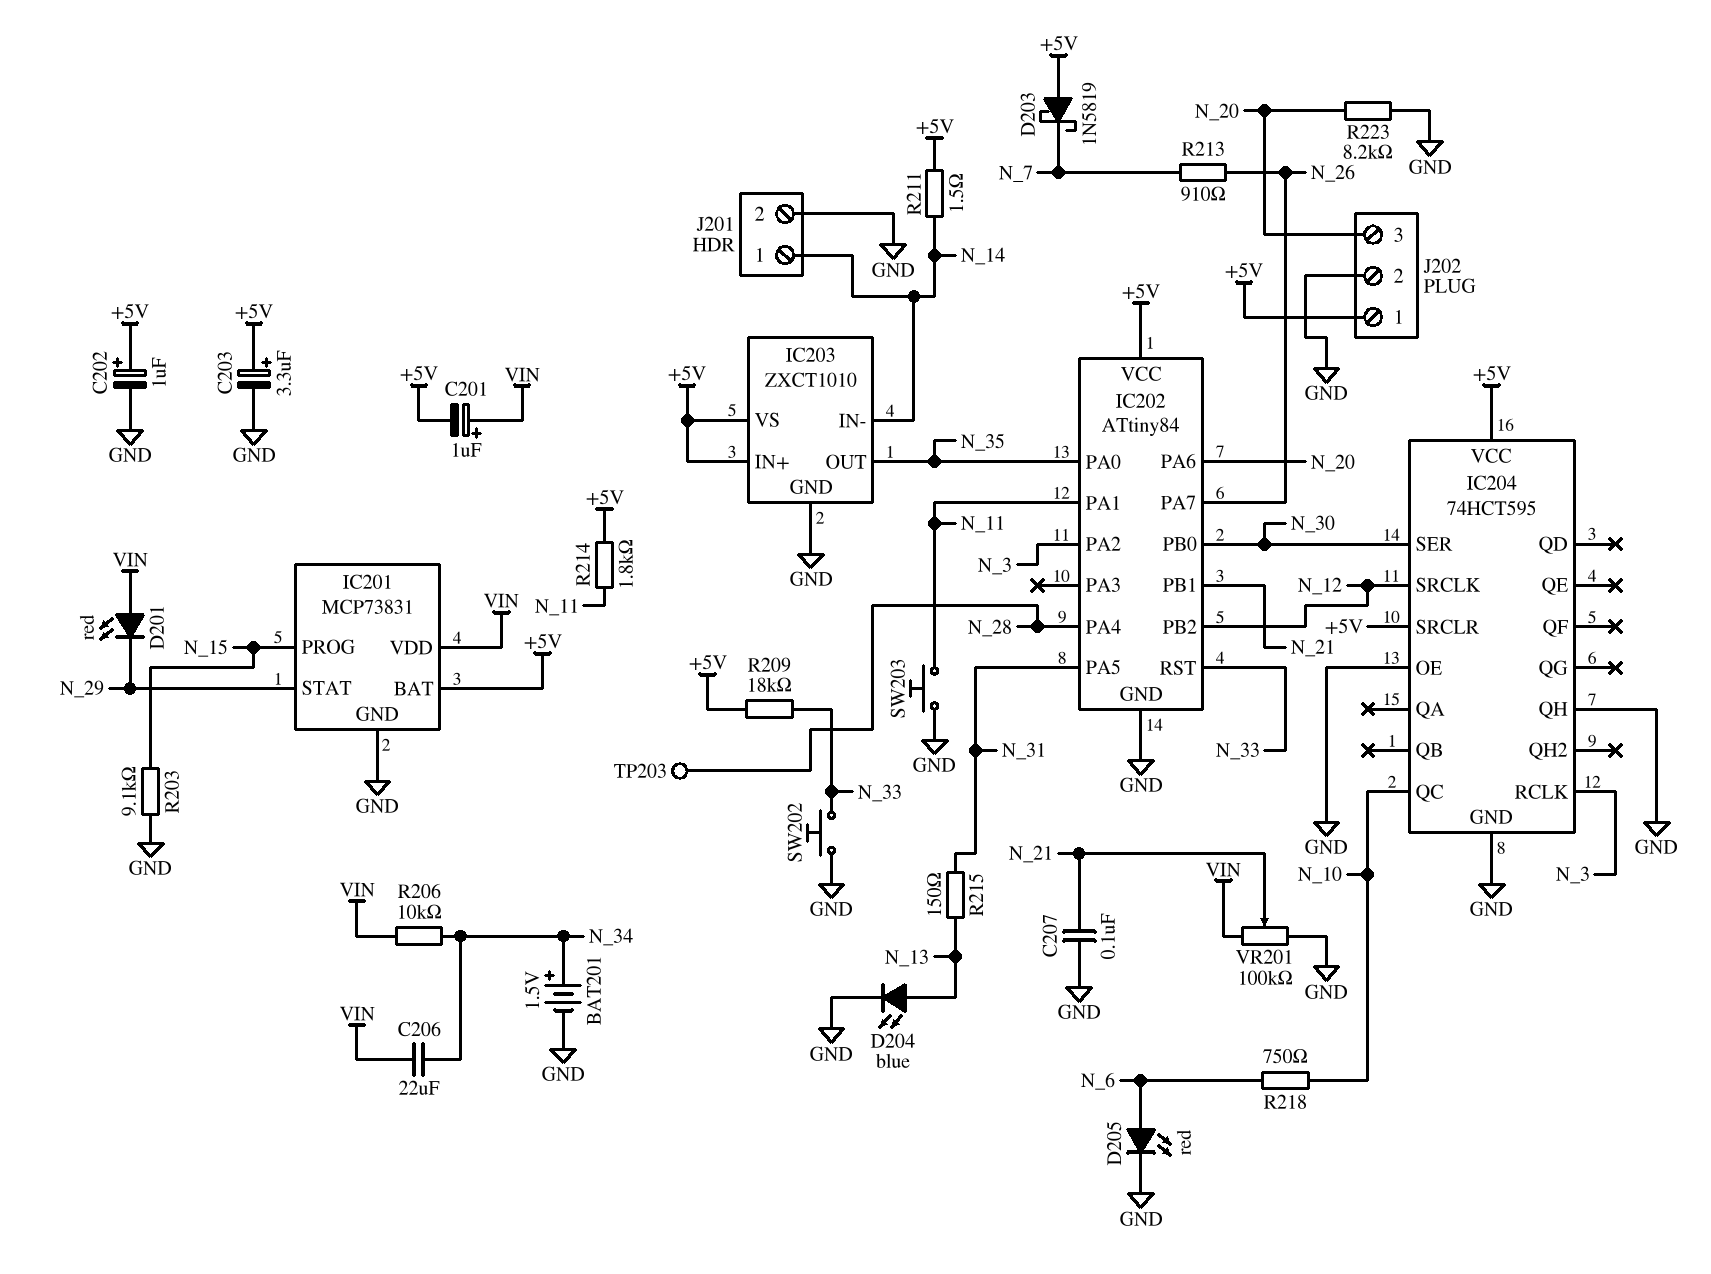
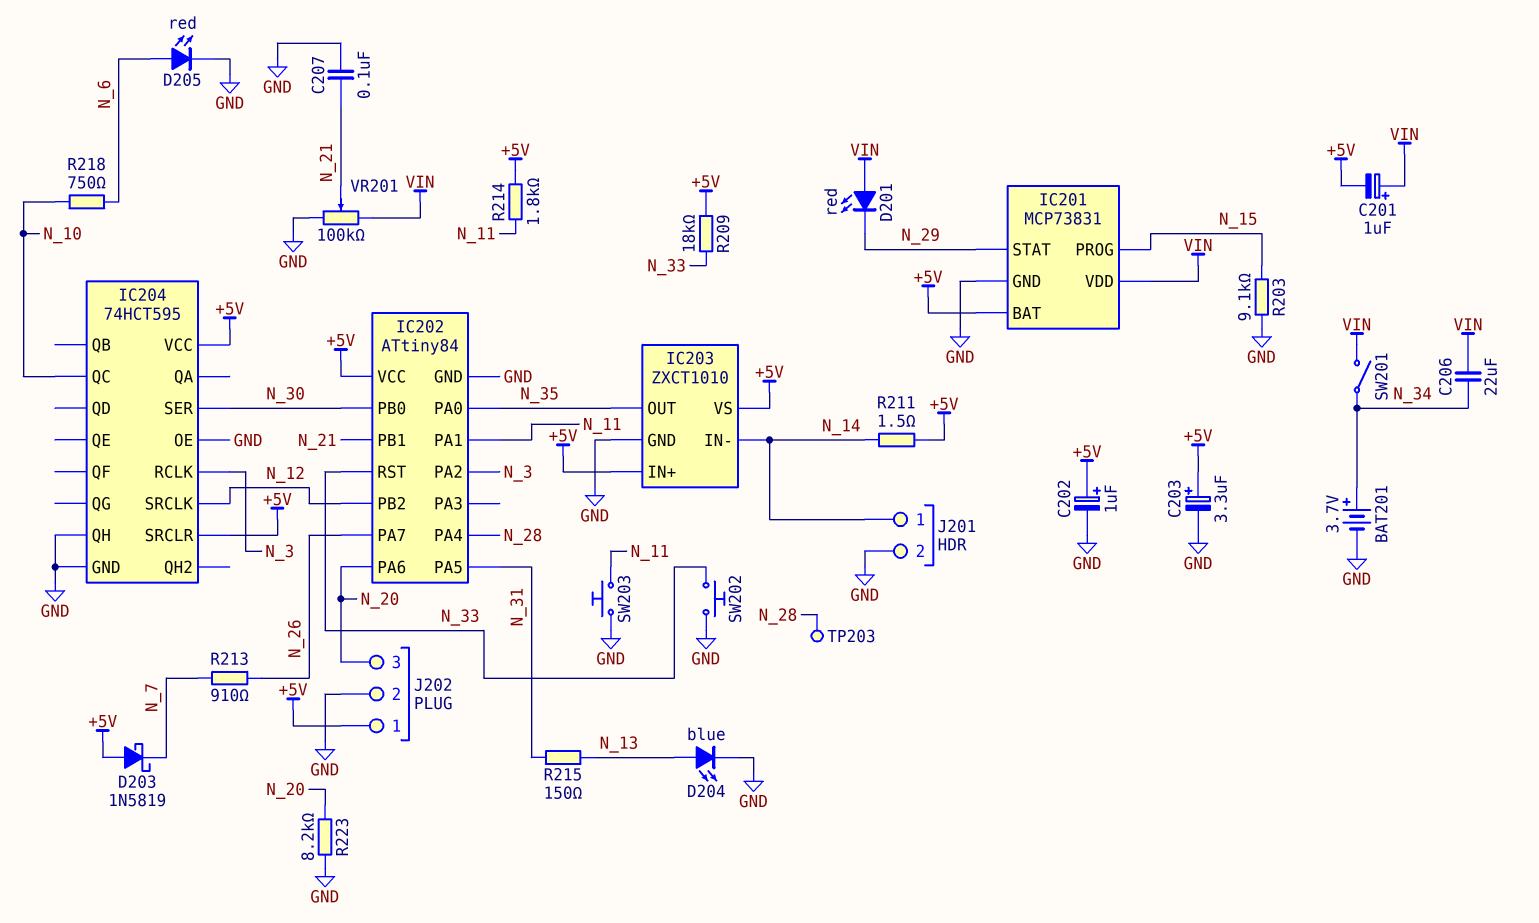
BAT201: 1.5V (plus N_34, minus GND) -> 3.7V (plus N_34, minus GND)
R206: 10k (N_34, VIN) -> none
SW201: none -> switch (N_34, VIN)

